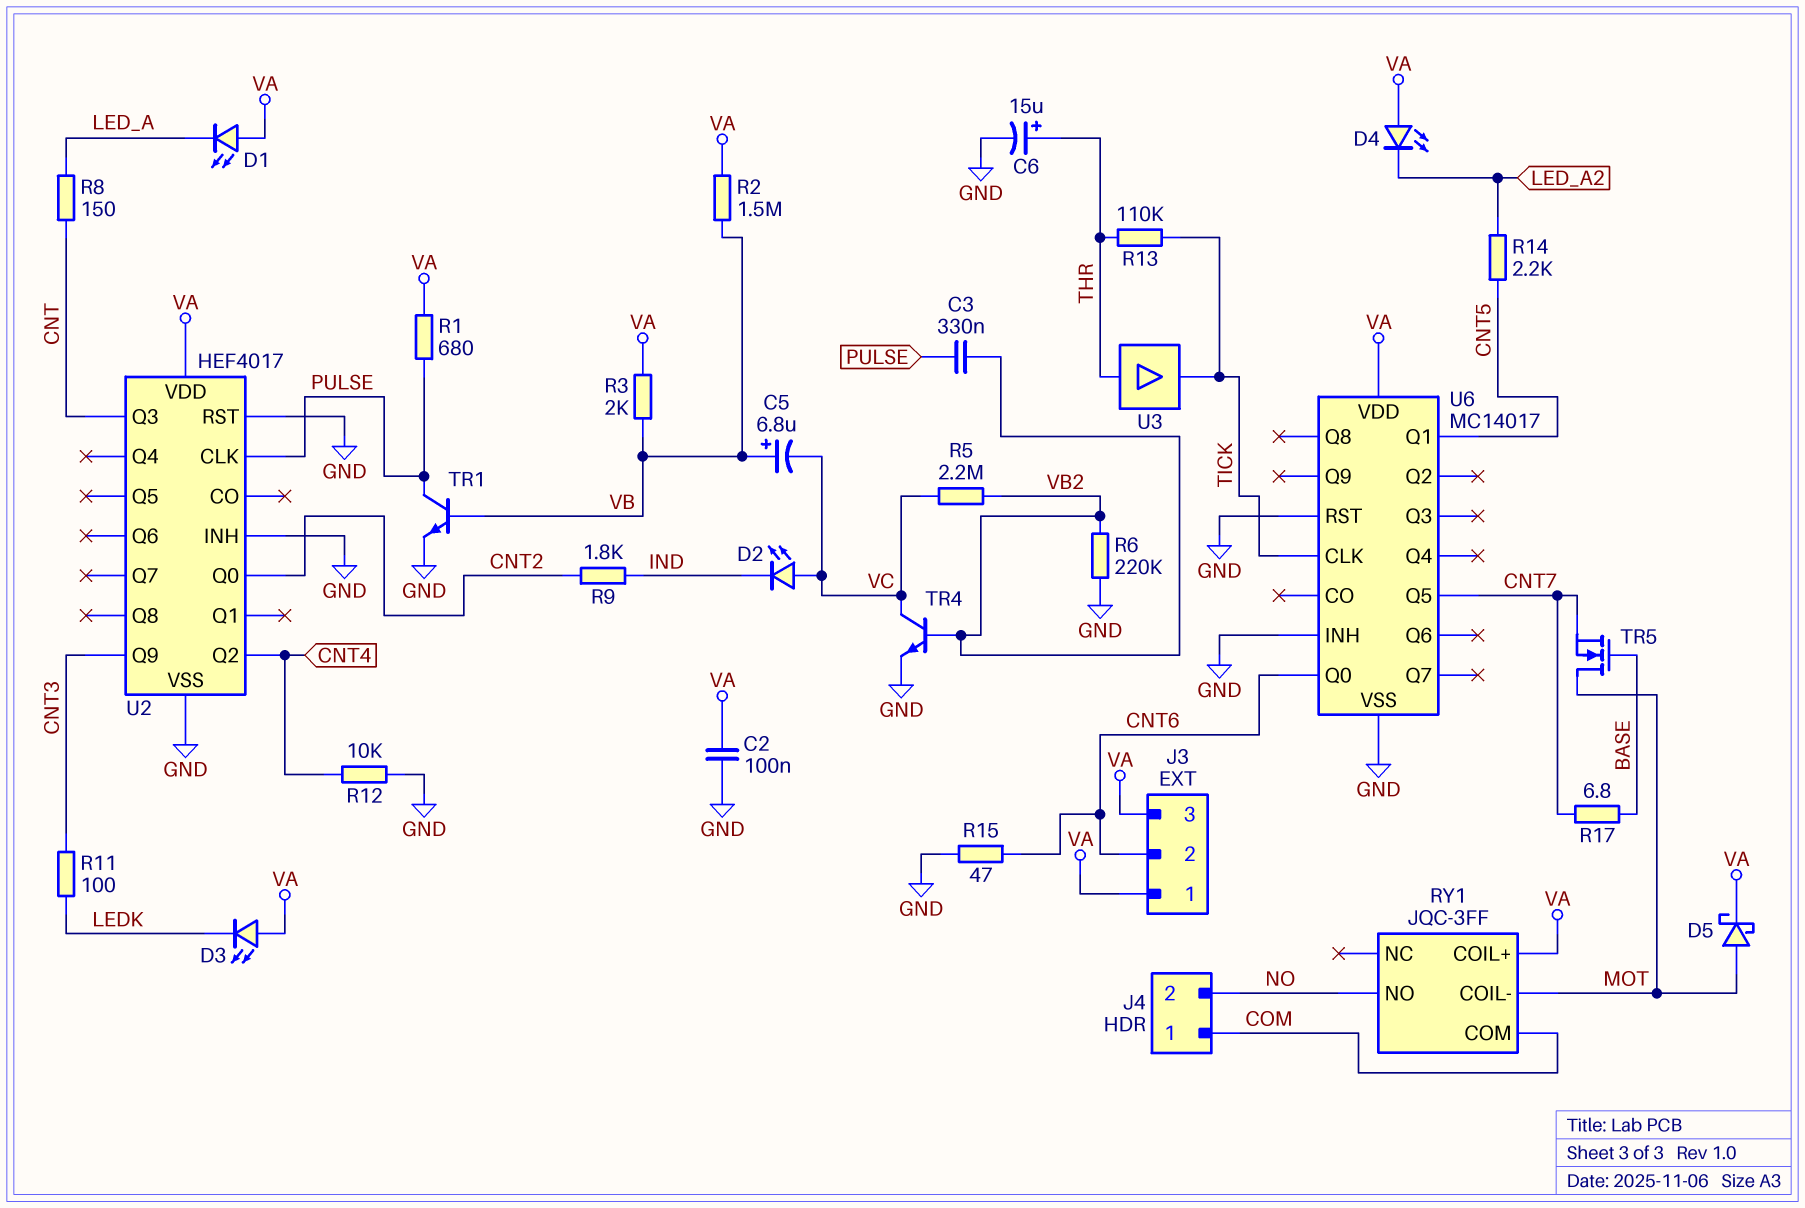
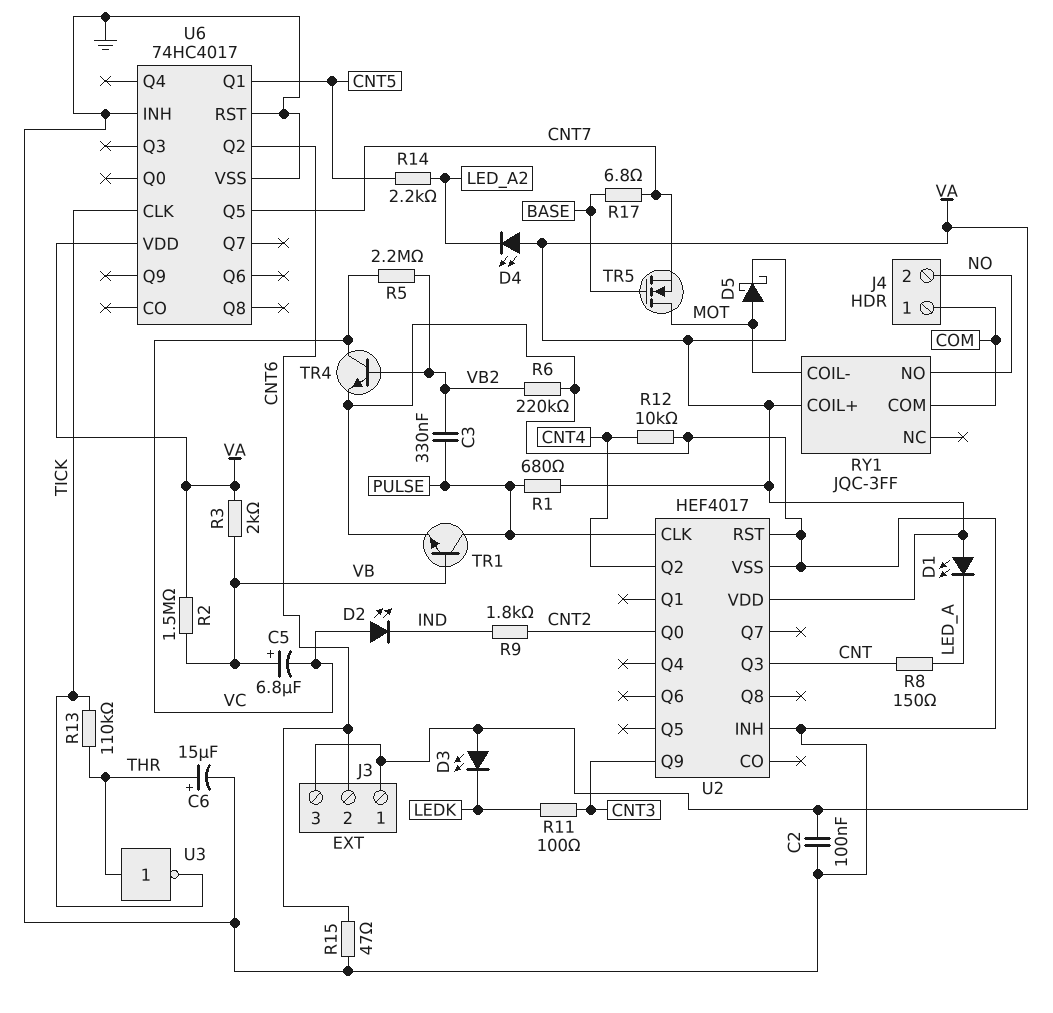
U3: buffer (in THR, out TICK) -> NOT (in THR, out TICK)
U6: MC14017 -> 74HC4017
U6 pin Q0: CNT6 -> none
U6 pin Q2: none -> CNT6

